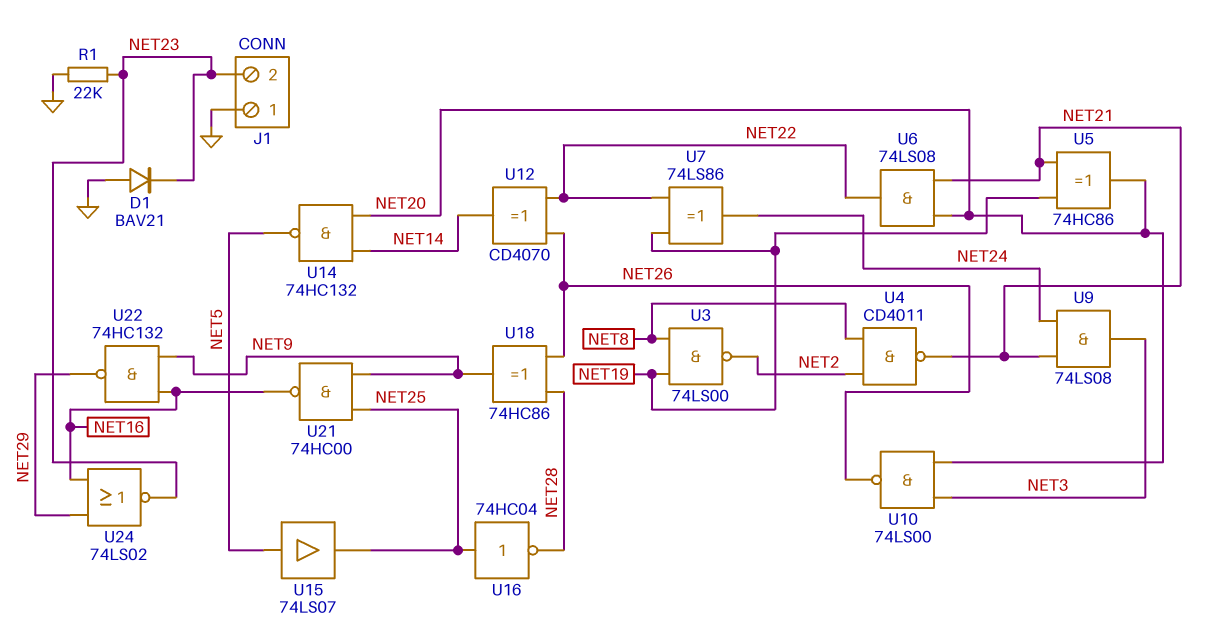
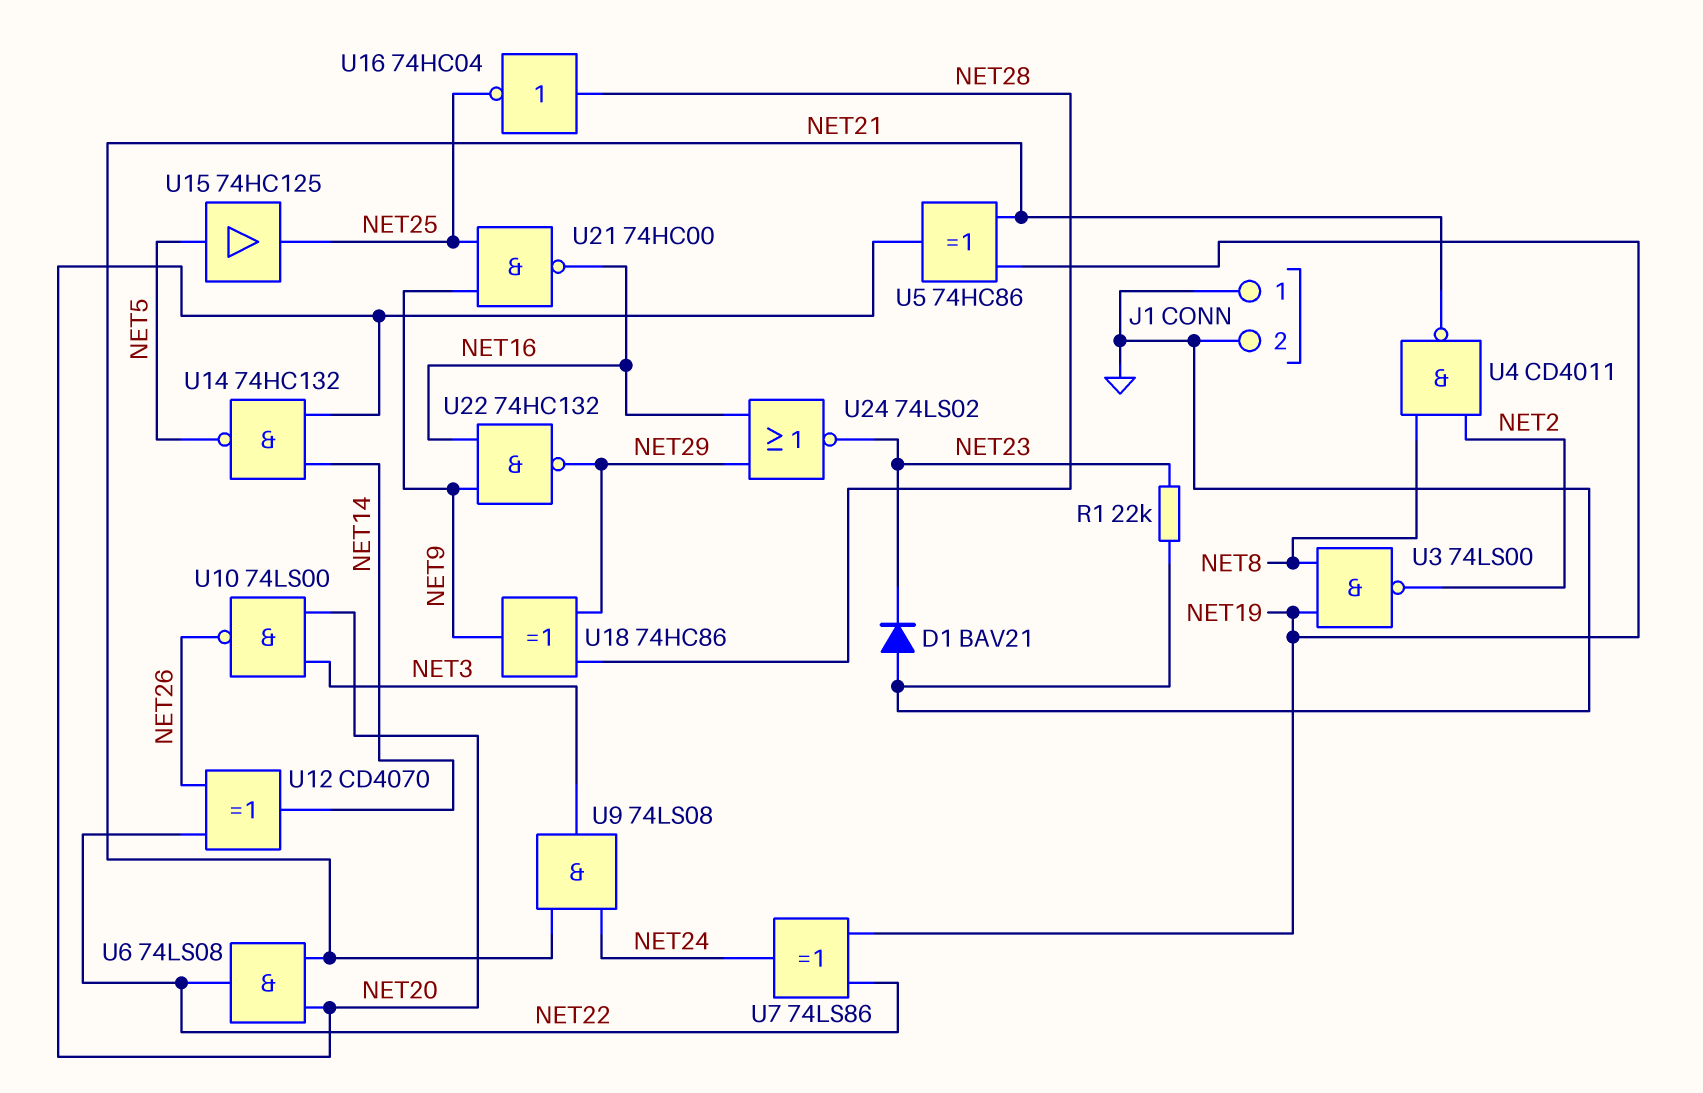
J1 pin 2: NET23 -> GND
U15: buffer 74LS07 (in NET5, out NET25) -> buffer 74HC125 (in NET5, out NET25)
U16: NOT 74HC04 (in NET25, out NET28) -> NOT 74HC04 (in NET28, out NET25)
U18: XOR 74HC86 (in NET26, in NET28, out NET9) -> XOR 74HC86 (in NET28, in NET29, out NET9)

